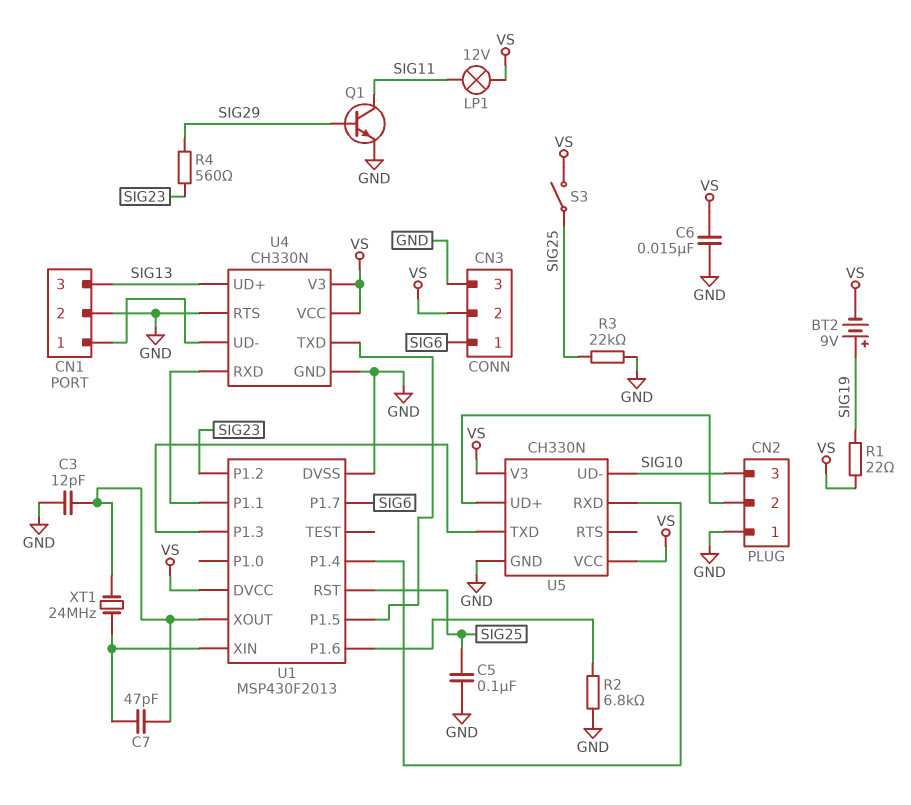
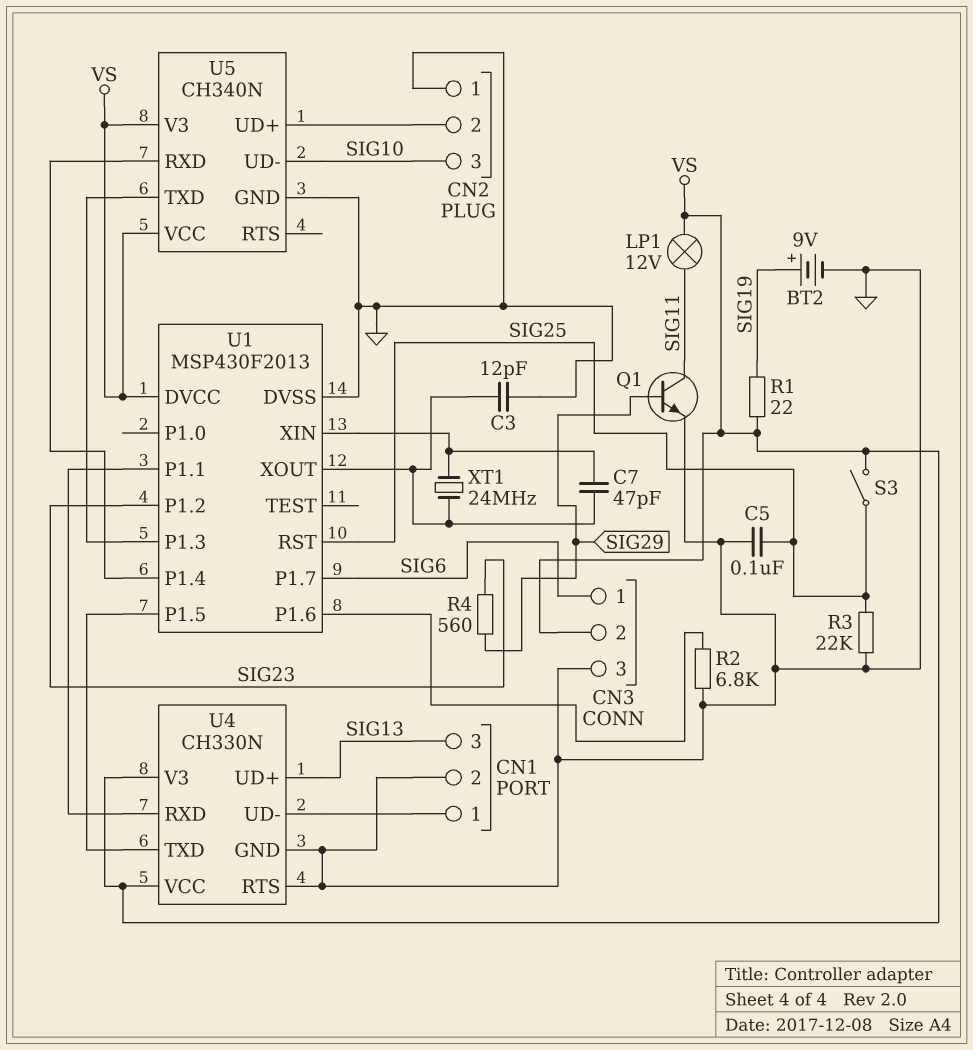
BT2: 9V (plus SIG19, minus VS) -> 9V (plus SIG19, minus GND)
C6: 15nF (GND, VS) -> none
U5: CH330N -> CH340N

